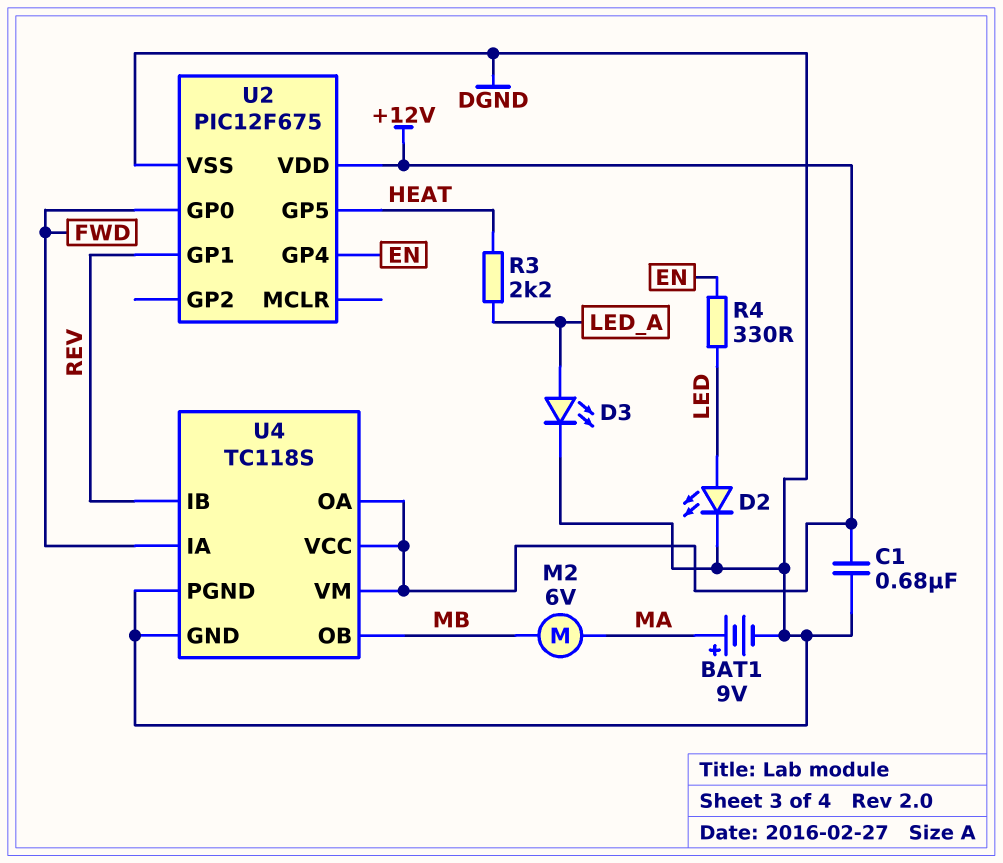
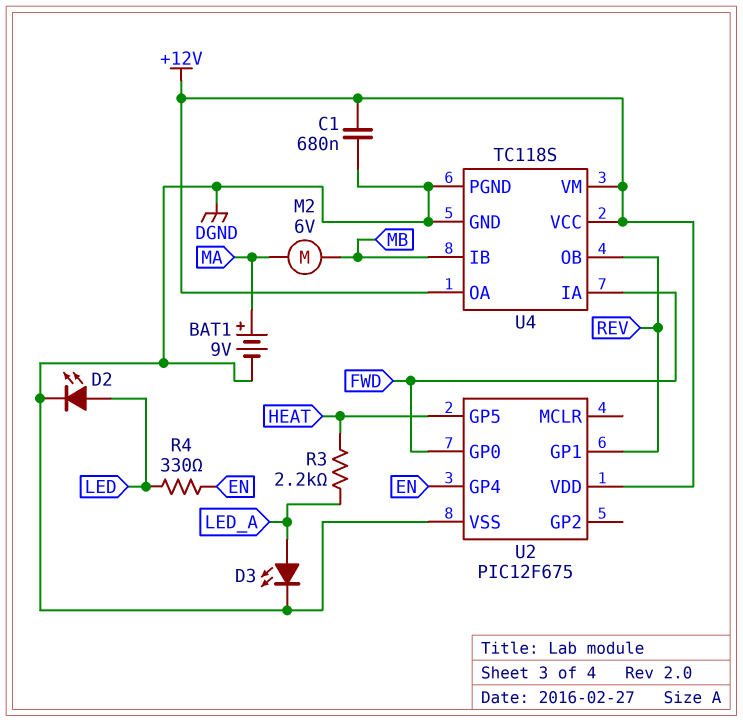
U4 pin IB: REV -> MB
U4 pin OB: MB -> REV

